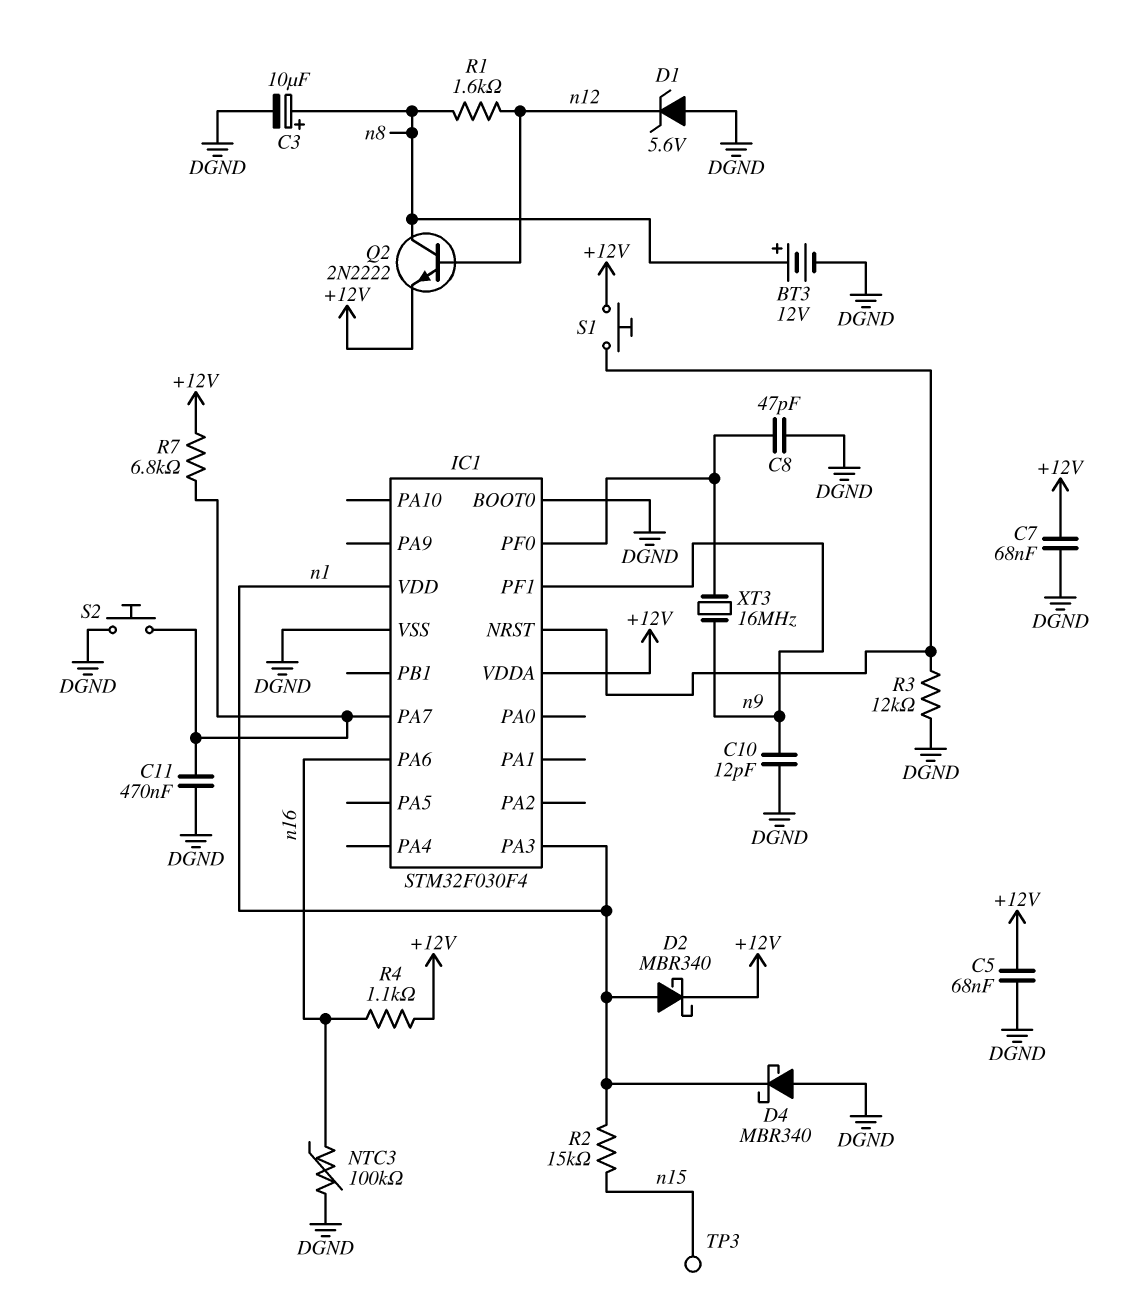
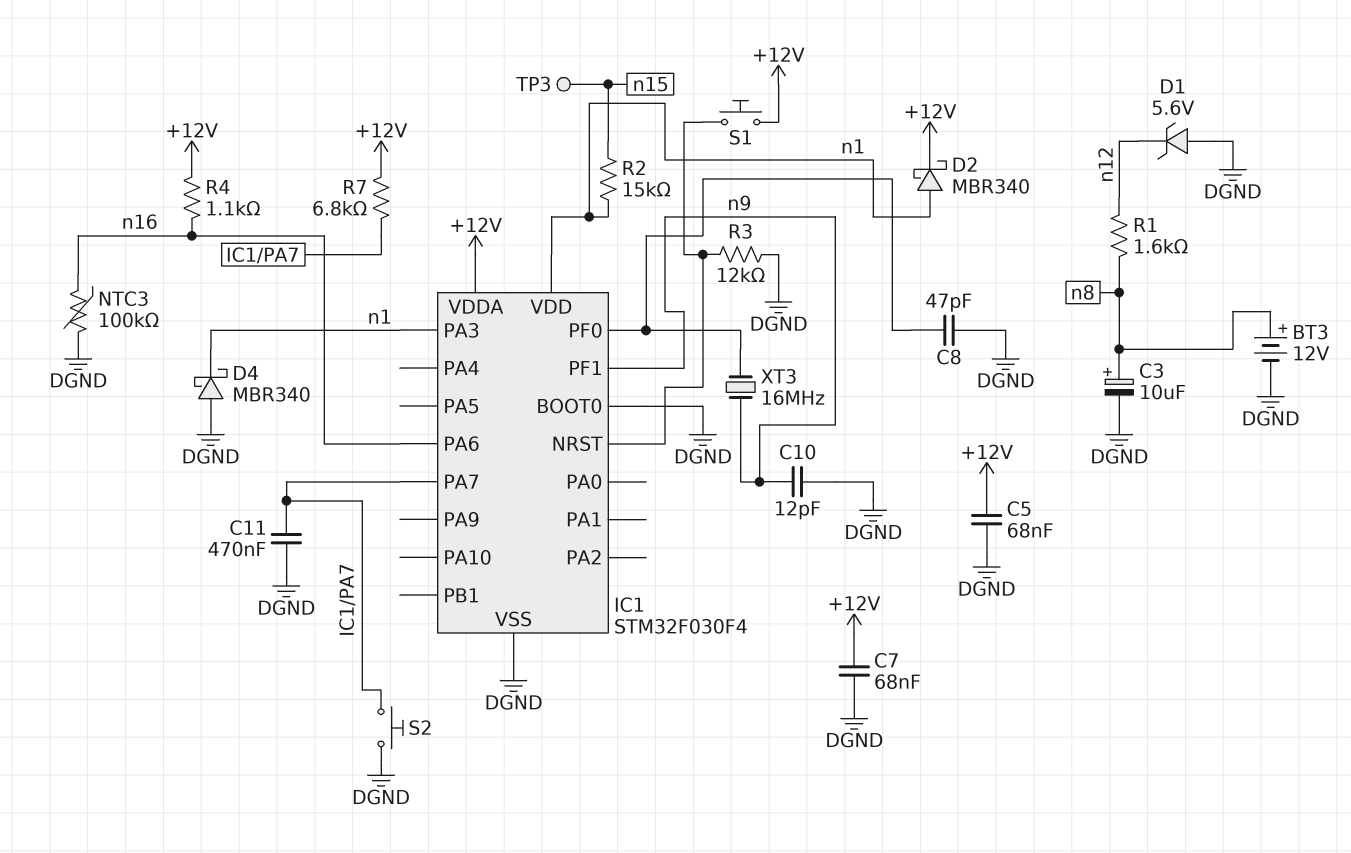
Q2: NPN 2N2222 (B n12, C n8, E +12V) -> none

